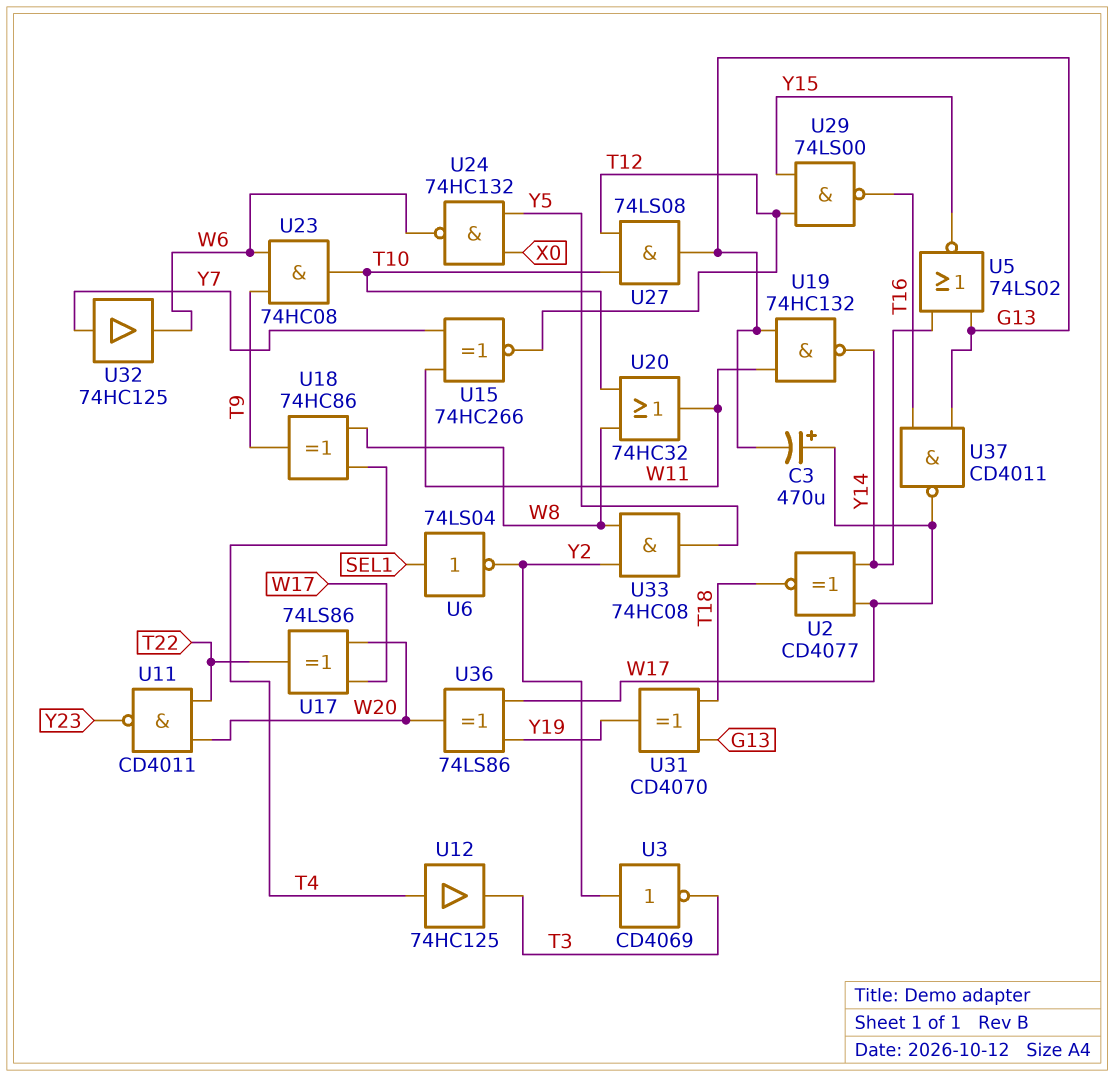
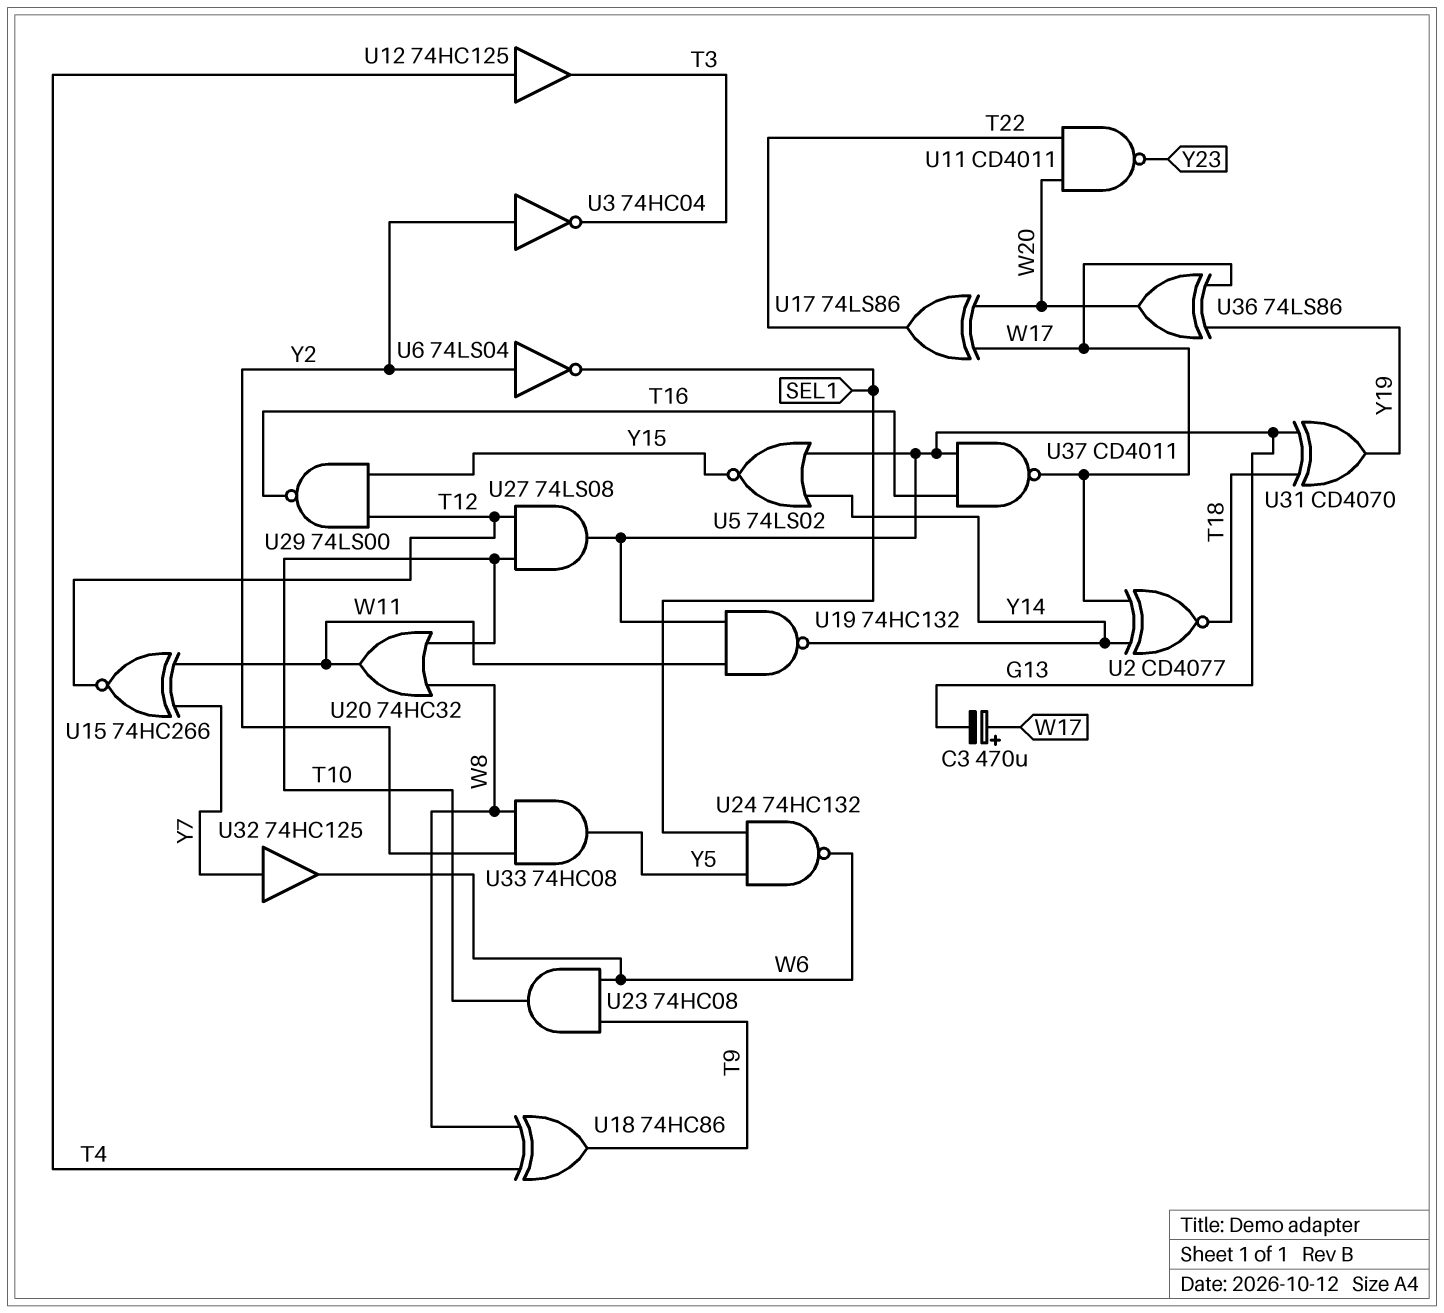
U3: NOT CD4069 (in Y2, out T3) -> NOT 74HC04 (in Y2, out T3)
U6: NOT 74LS04 (in SEL1, out Y2) -> NOT 74LS04 (in Y2, out SEL1)
U24: NAND 74HC132 (in X0, in Y5, out W6) -> NAND 74HC132 (in SEL1, in Y5, out W6)

